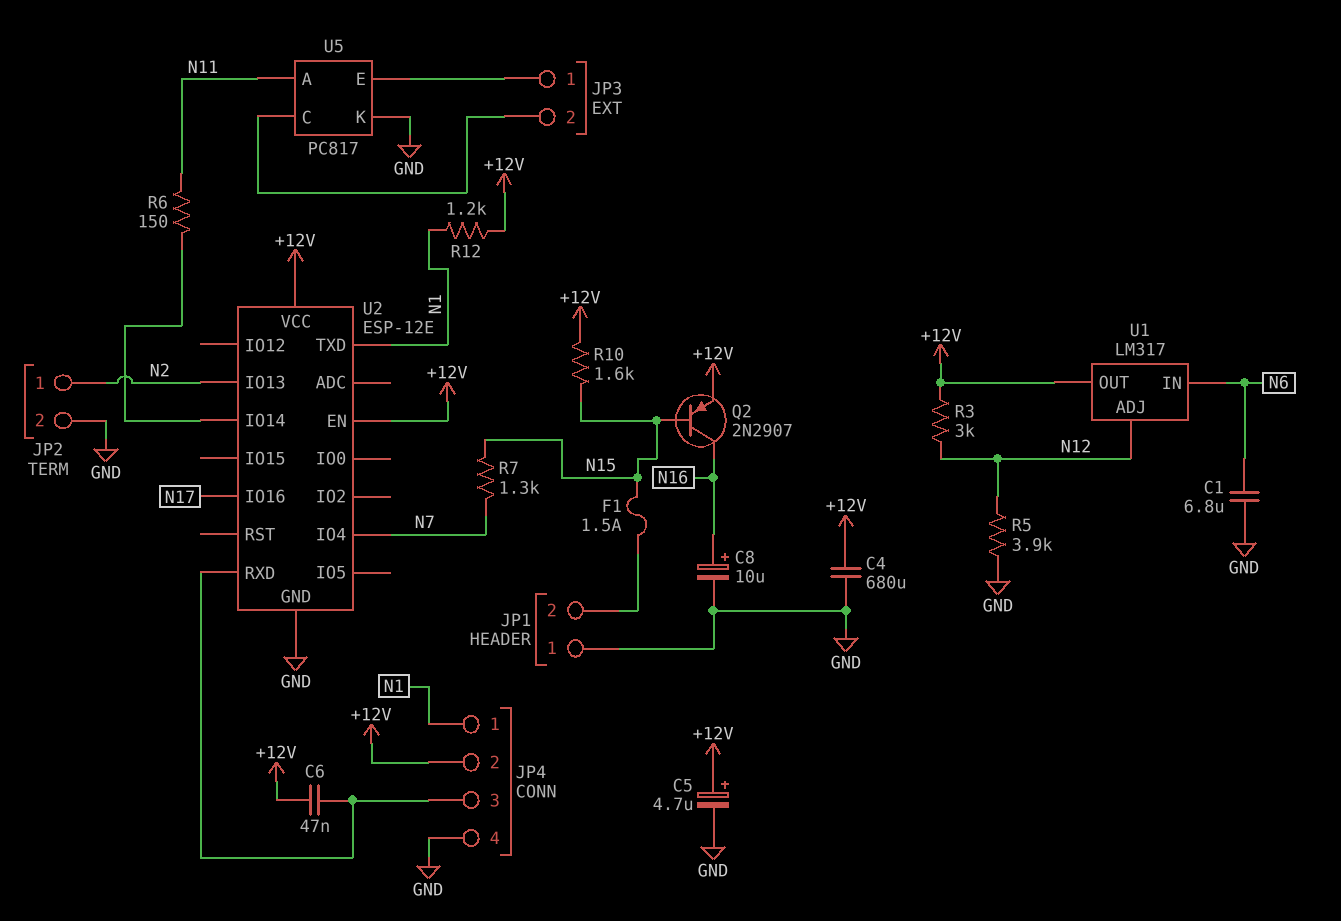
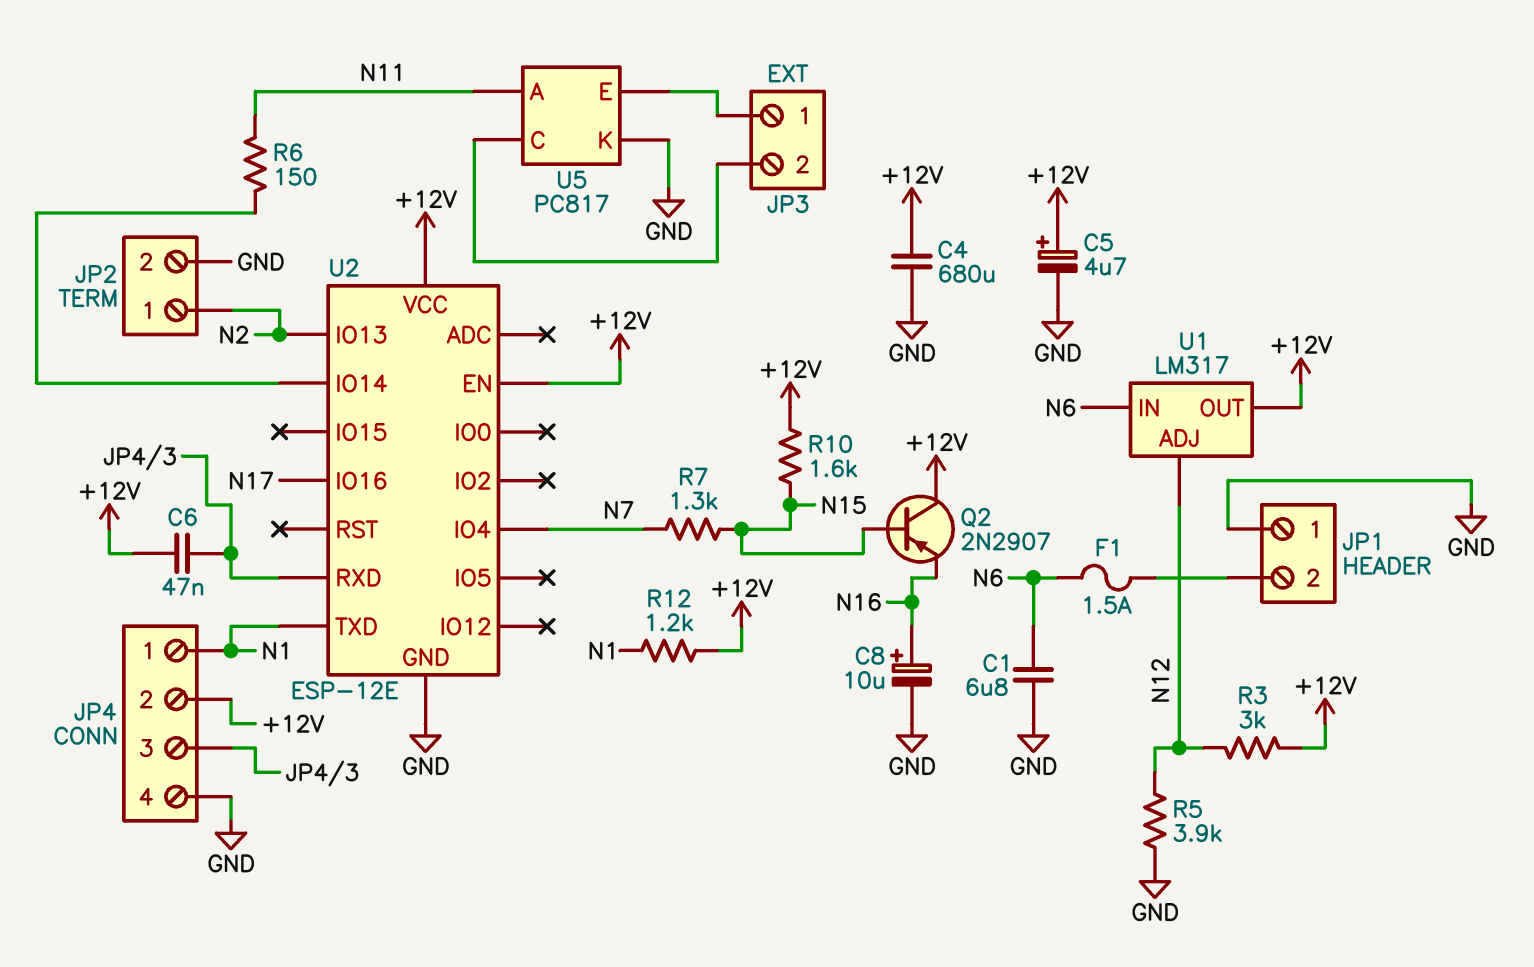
F1: 1.5A (JP1/2, N15) -> 1.5A (JP1/2, N6)
Q2: PNP 2N2907 (B N15, C N16, E +12V) -> PNP 2N2907 (B N15, C +12V, E N16)

